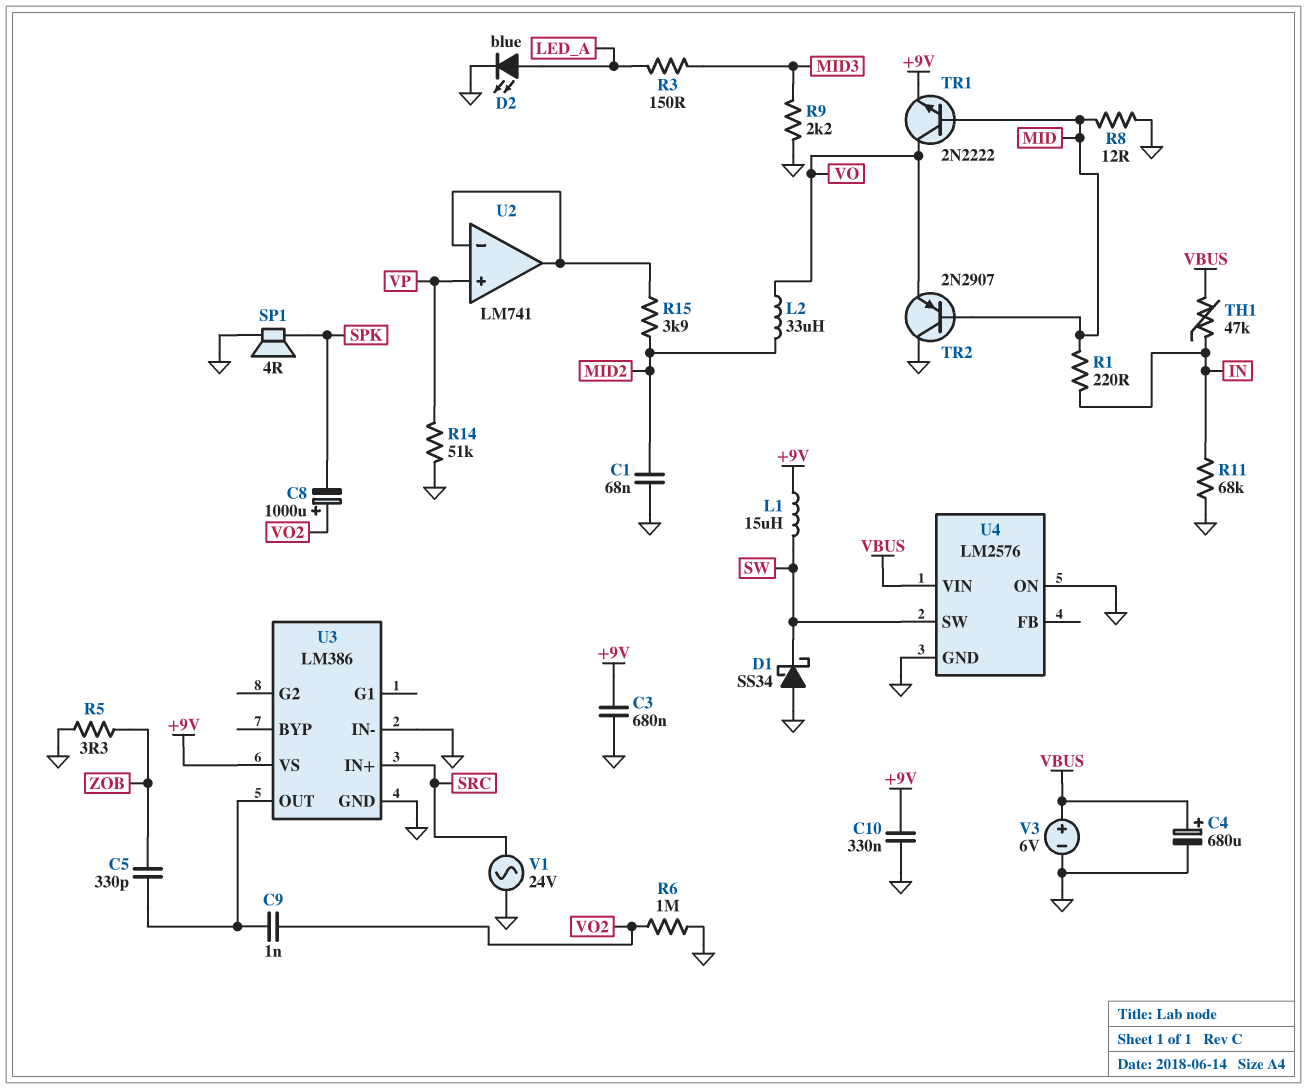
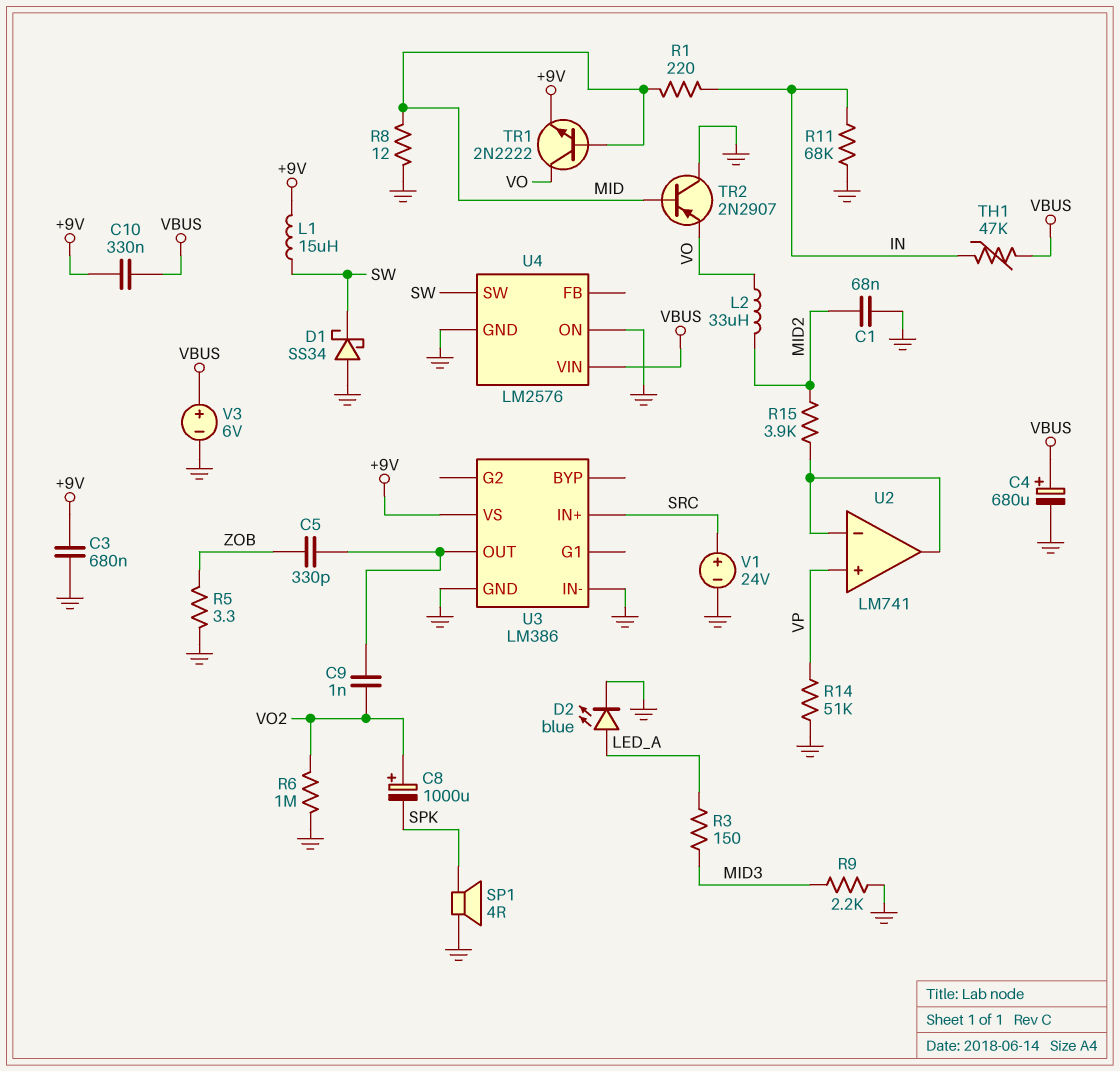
C10: 330nF (+9V, GND) -> 330nF (+9V, VBUS)
V1: AC 24V (GND, SRC) -> 24V (plus SRC, minus GND)

